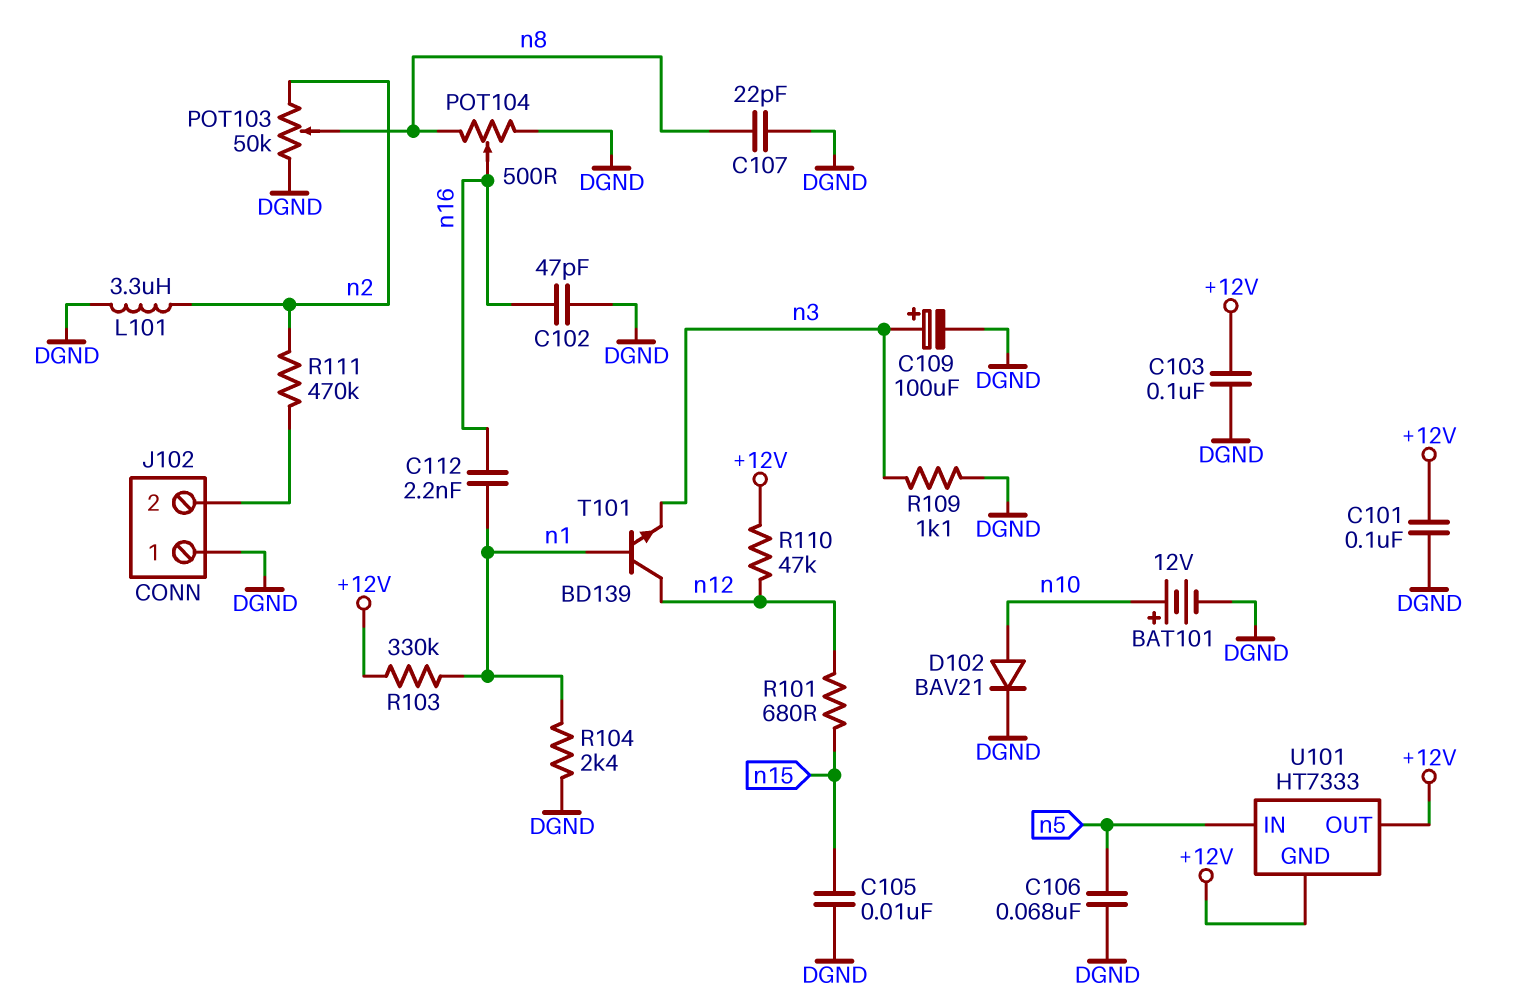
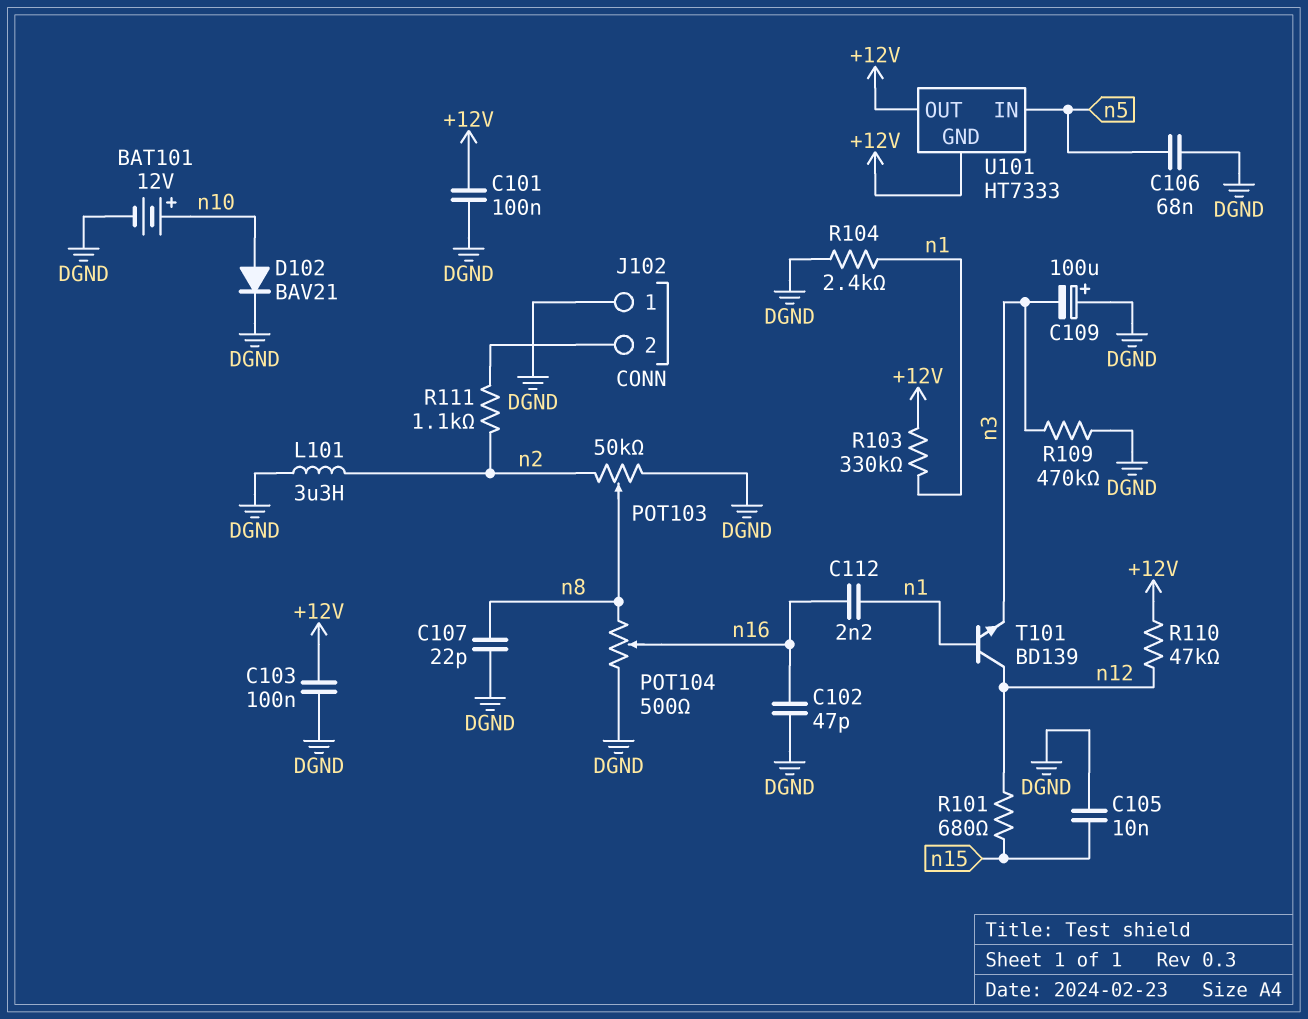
C109: 100uF (plus n3, minus DGND) -> 100uF (plus DGND, minus n3)
R109: 1.1k (DGND, n3) -> 470k (DGND, n3)
R111: 470k (J102/2, n2) -> 1.1k (J102/2, n2)

